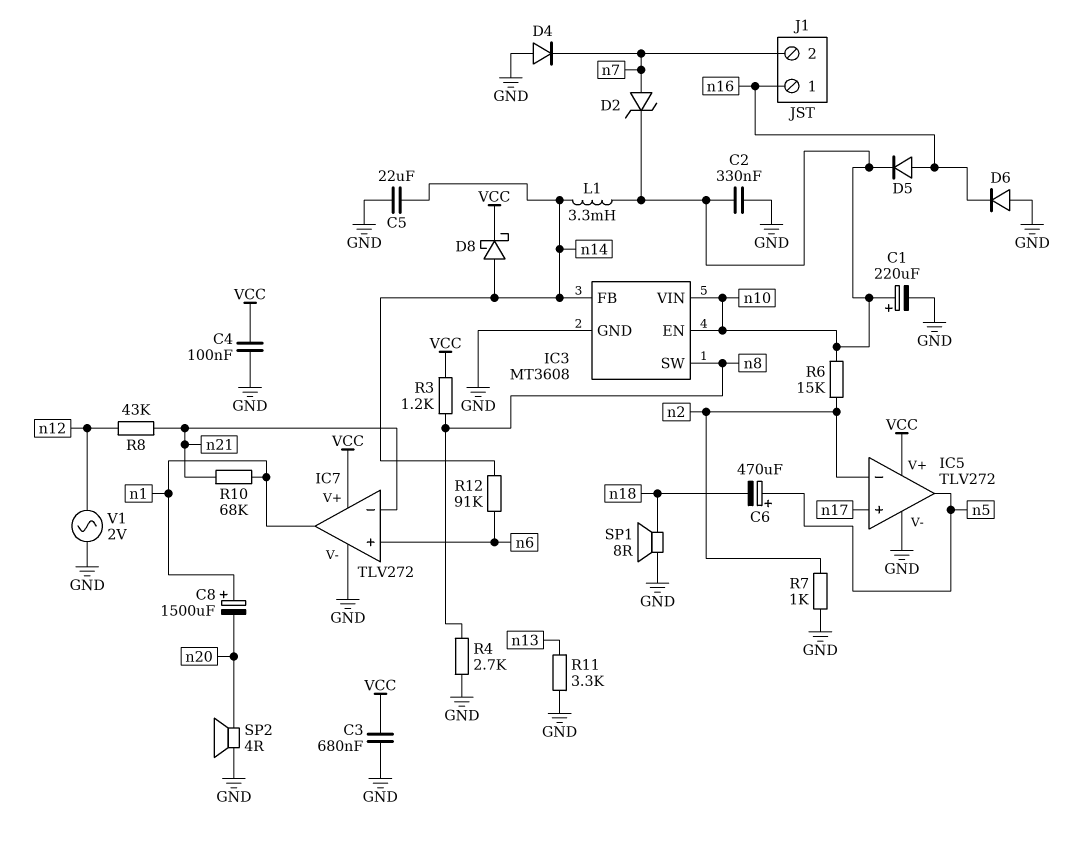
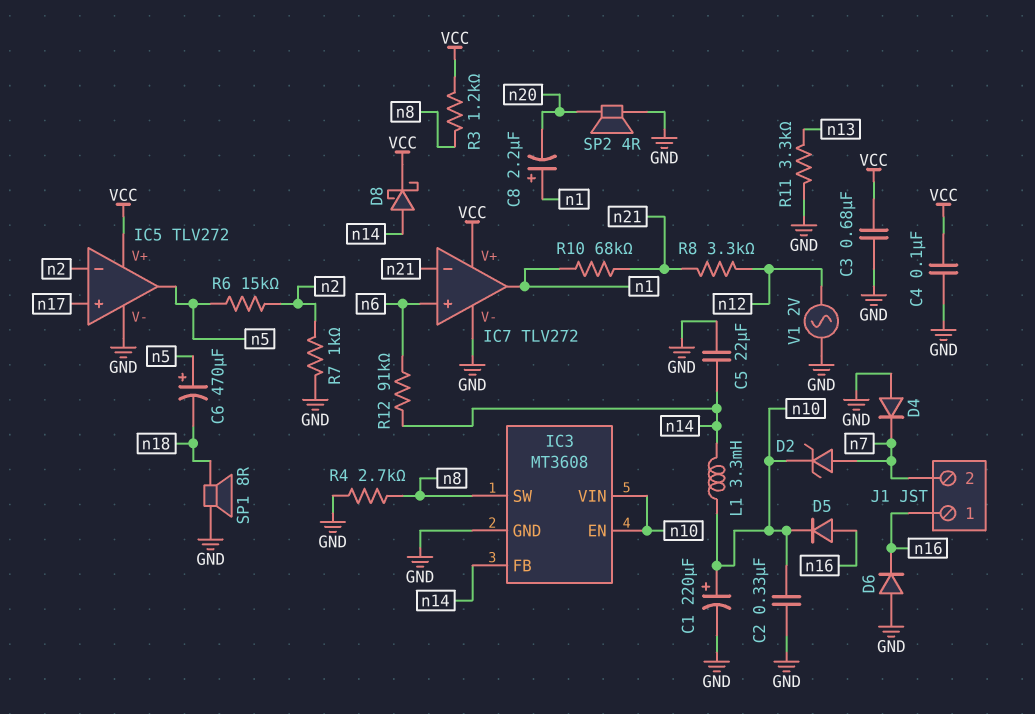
C8: 1500uF (plus n1, minus n20) -> 2.2uF (plus n1, minus n20)
R6: 15k (n2, n10) -> 15k (n2, n5)
R8: 43k (n12, n21) -> 3.3k (n12, n21)

